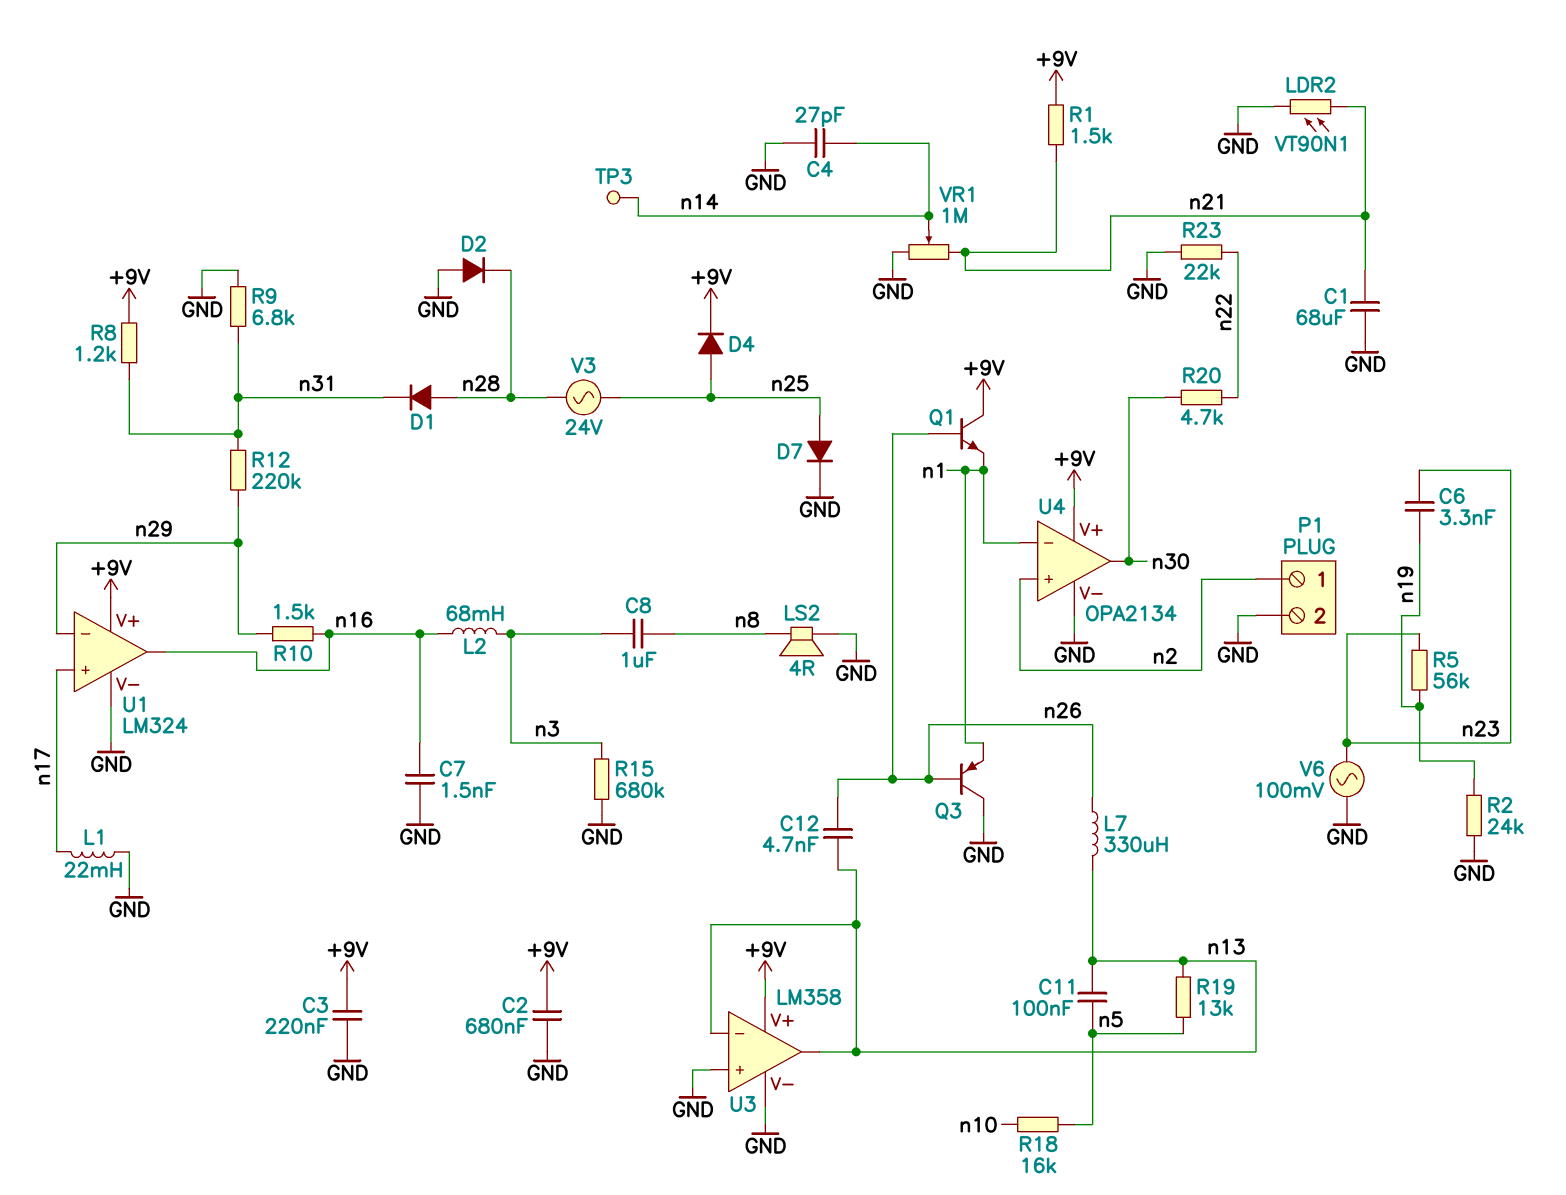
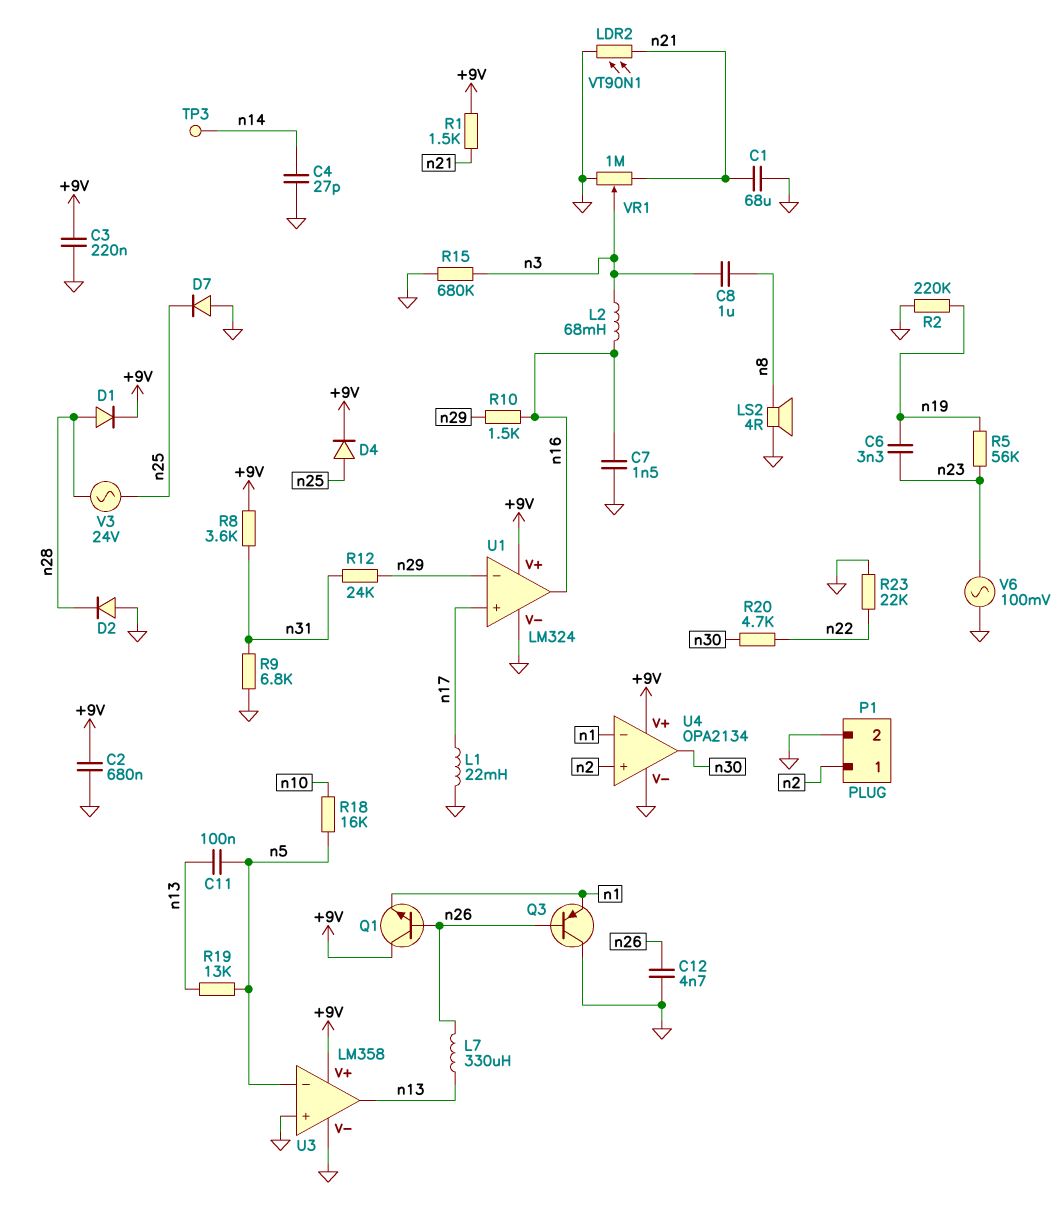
C12: 4.7nF (n13, n26) -> 4.7nF (GND, n26)
D1: diode (A n28, K n31) -> diode (A n28, K +9V)
D7: diode (A n25, K GND) -> diode (A GND, K n25)
R2: 24k (GND, n19) -> 220k (GND, n19)
R8: 1.2k (+9V, n31) -> 3.6k (+9V, n31)
R12: 220k (n29, n31) -> 24k (n29, n31)
U3 pin in-: n13 -> n5
VR1: 1M (GND, n21, wiper n14) -> 1M (GND, n21, wiper n3)

